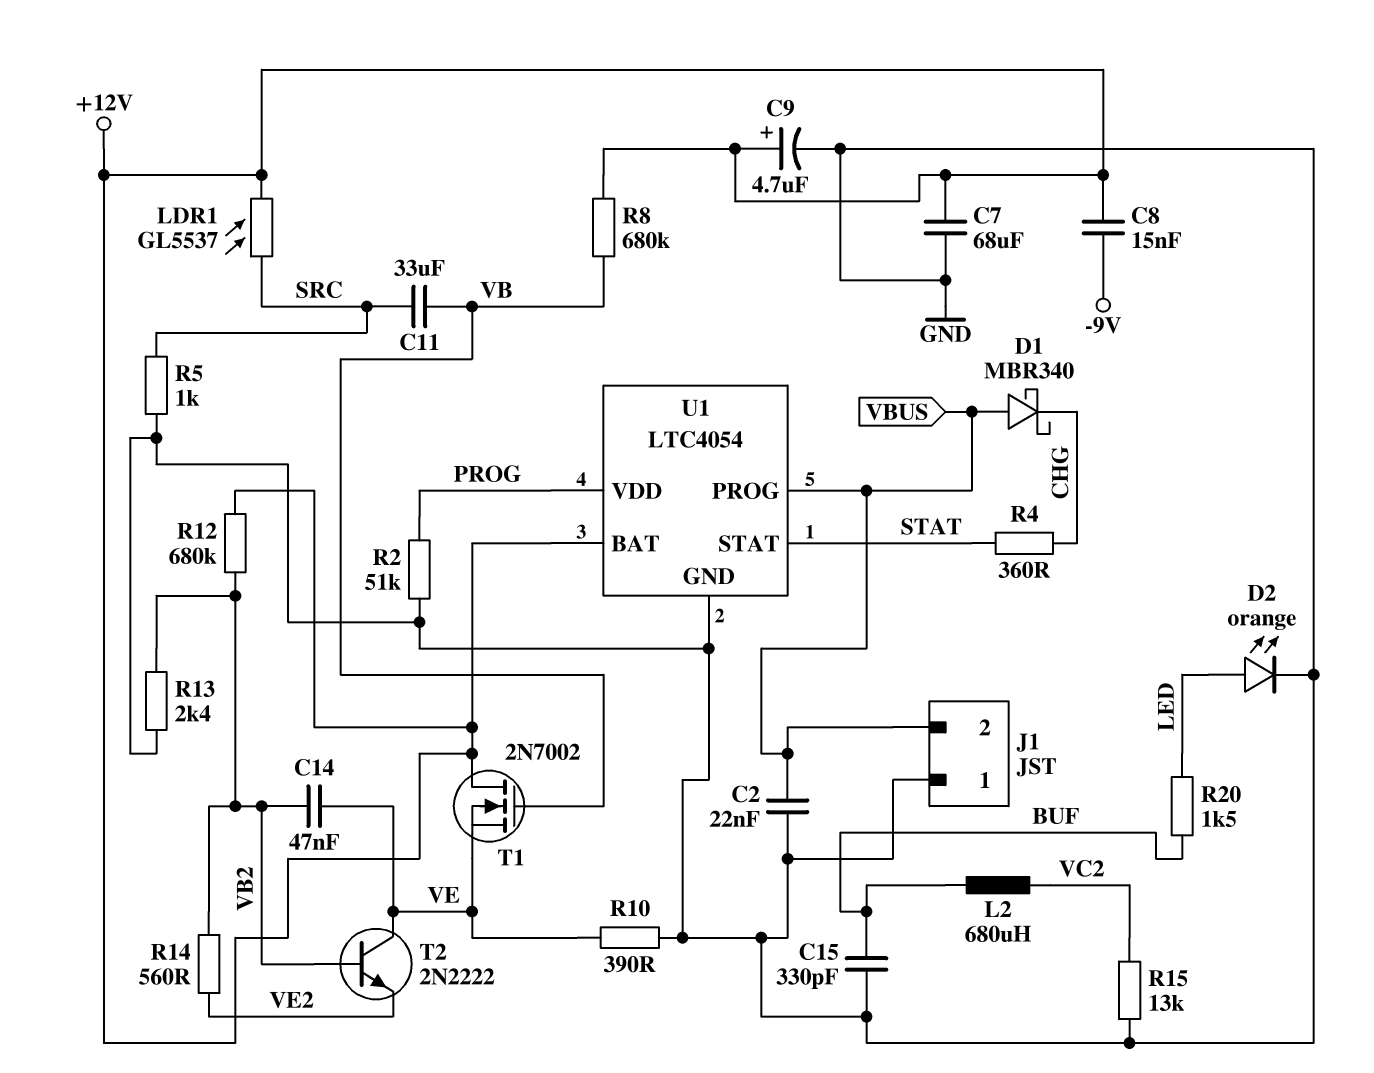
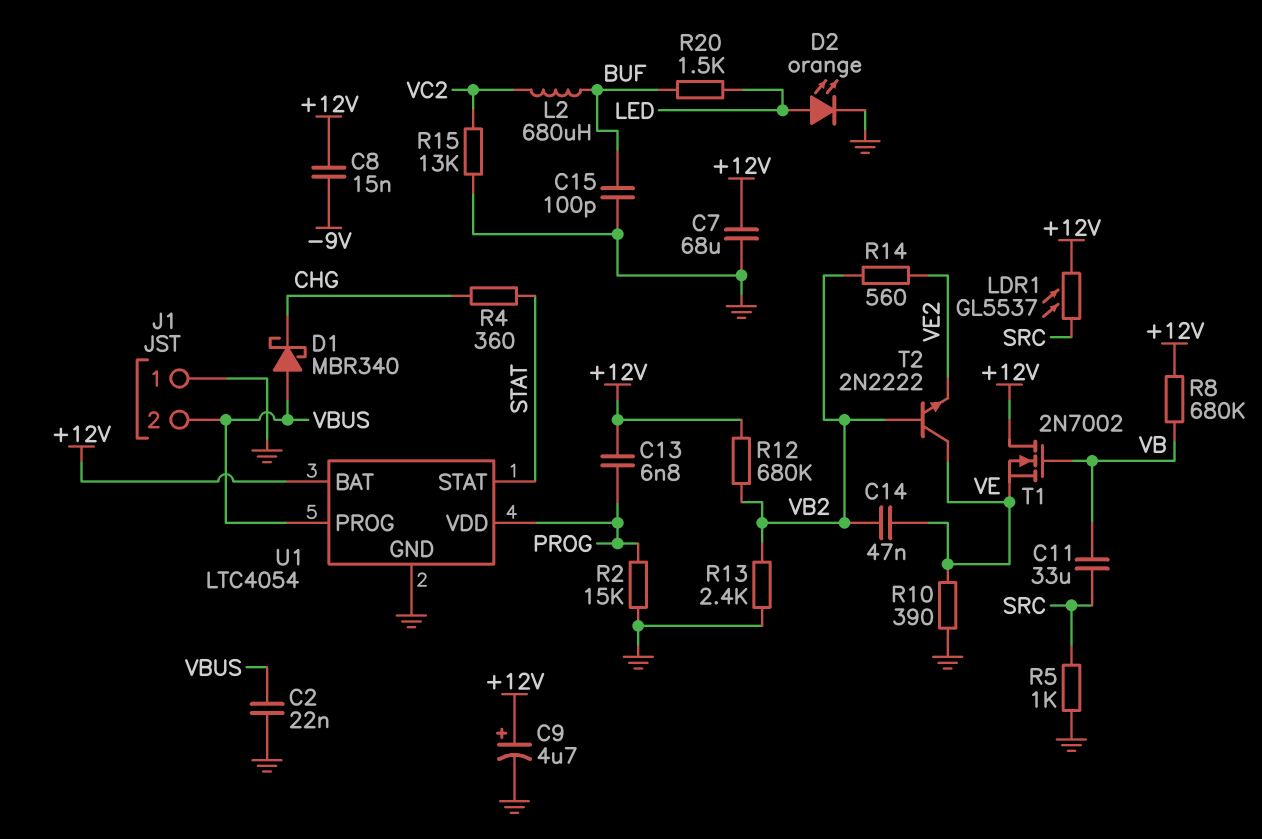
C13: none -> 6.8nF (+12V, PROG)
C15: 330pF (BUF, GND) -> 100pF (BUF, GND)
R2: 51k (GND, PROG) -> 15k (GND, PROG)

